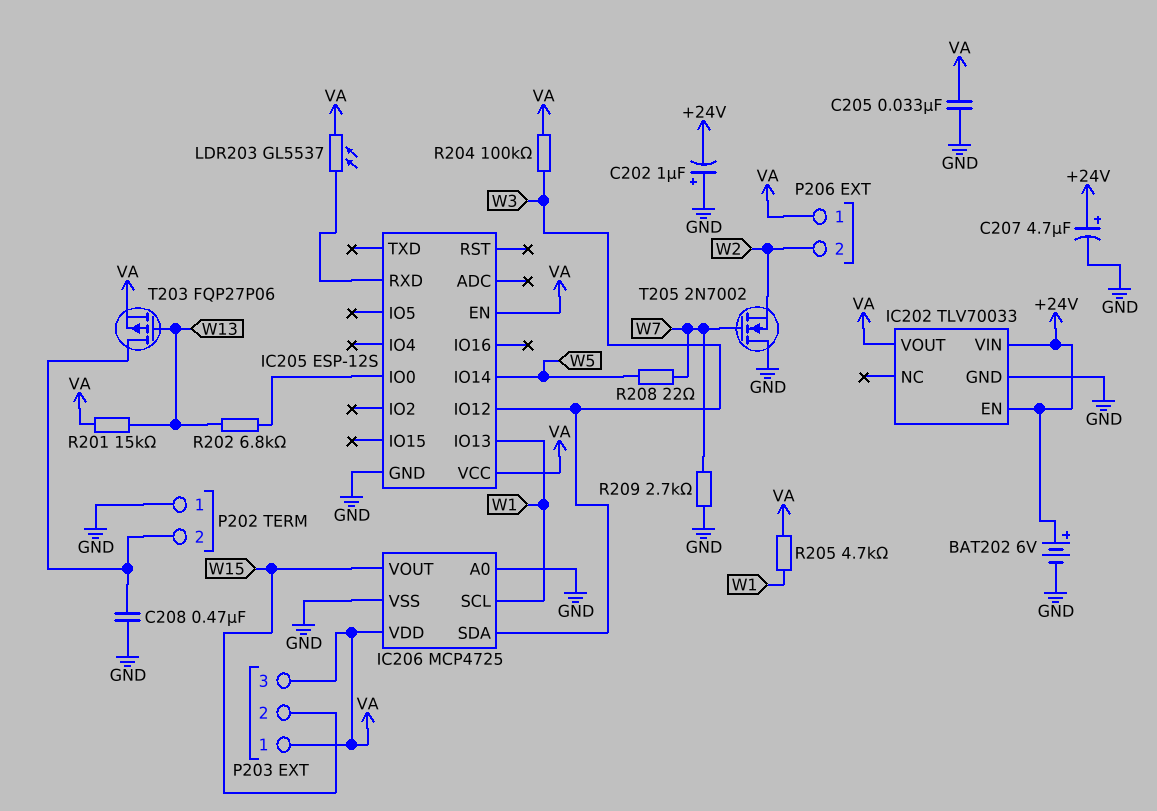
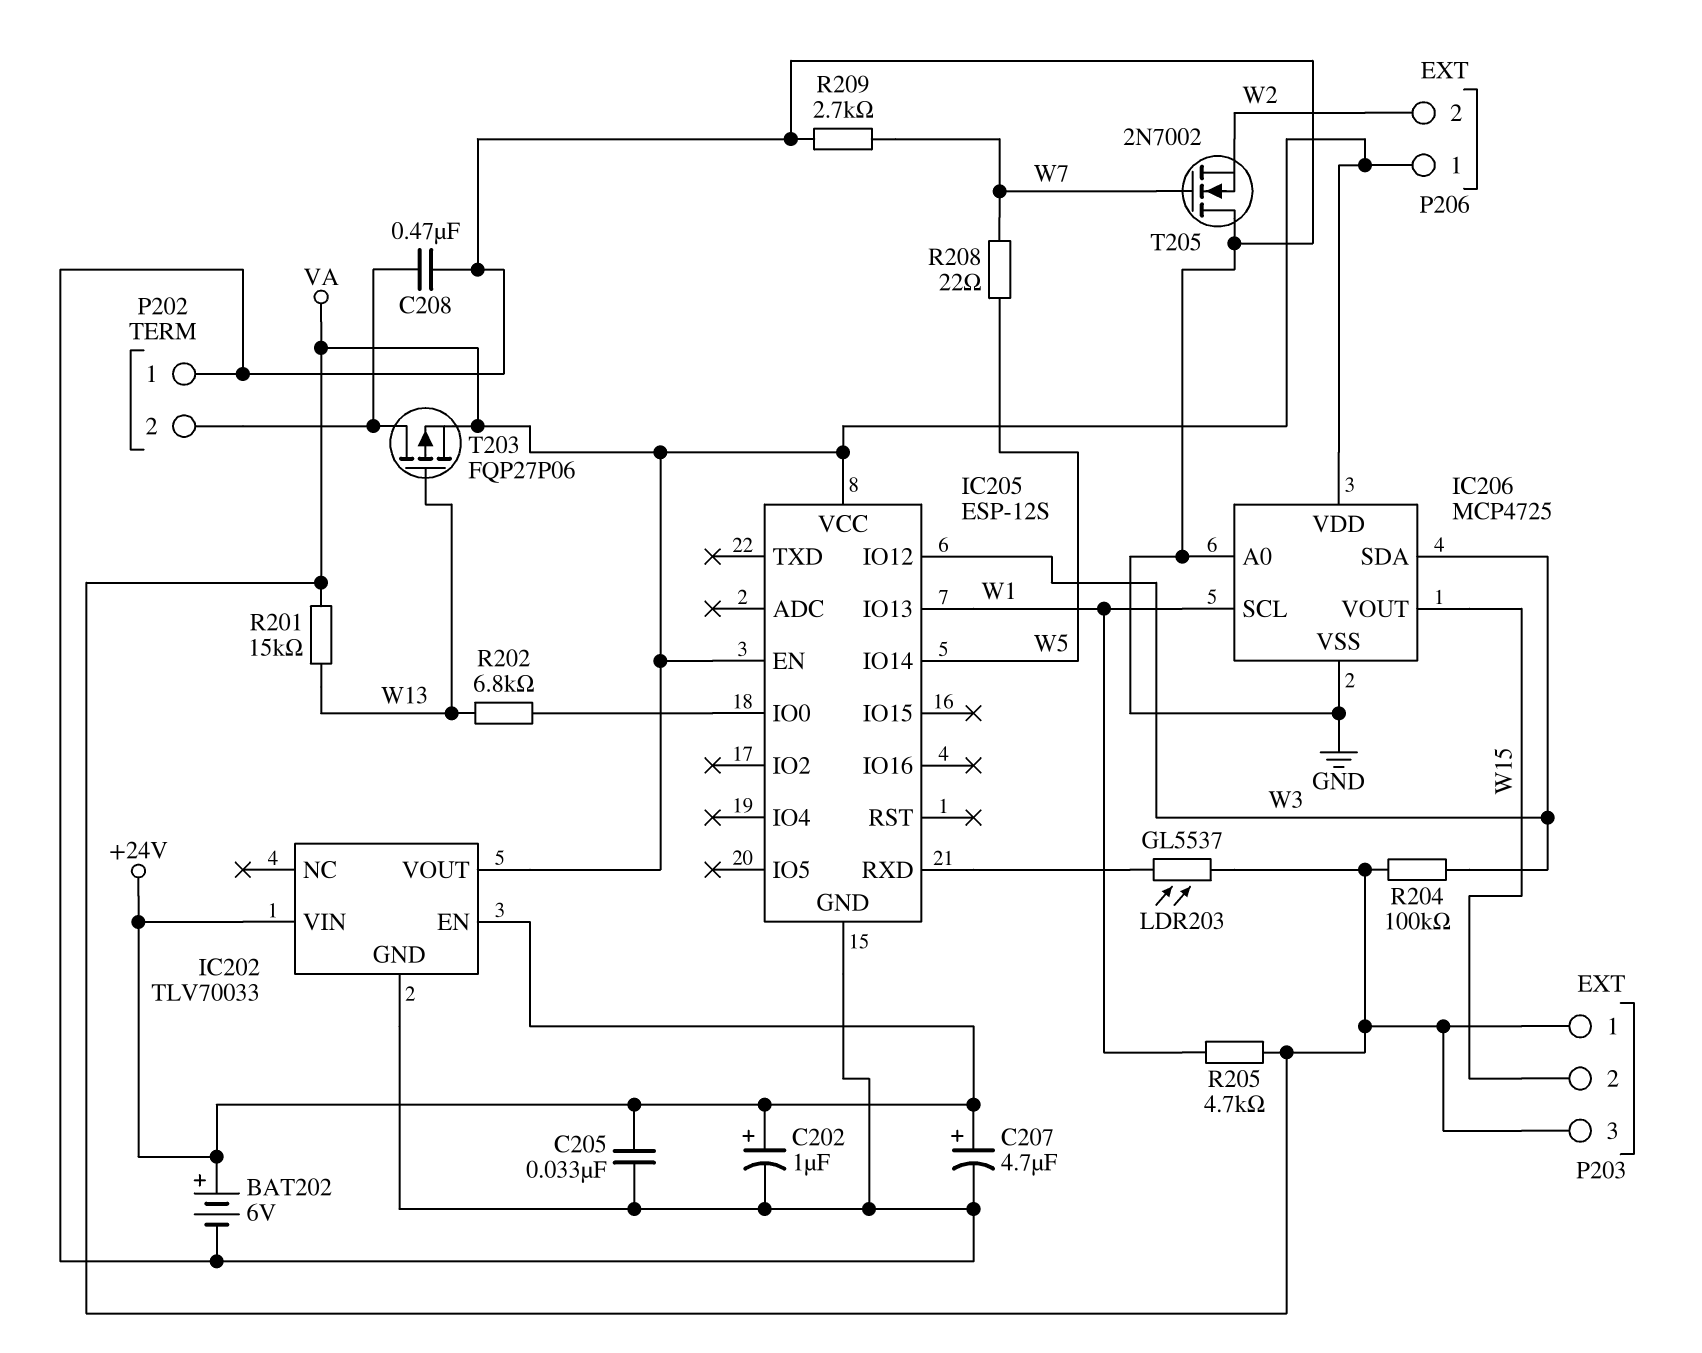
C202: 1uF (plus GND, minus +24V) -> 1uF (plus +24V, minus GND)
C205: 33nF (GND, VA) -> 33nF (+24V, GND)

